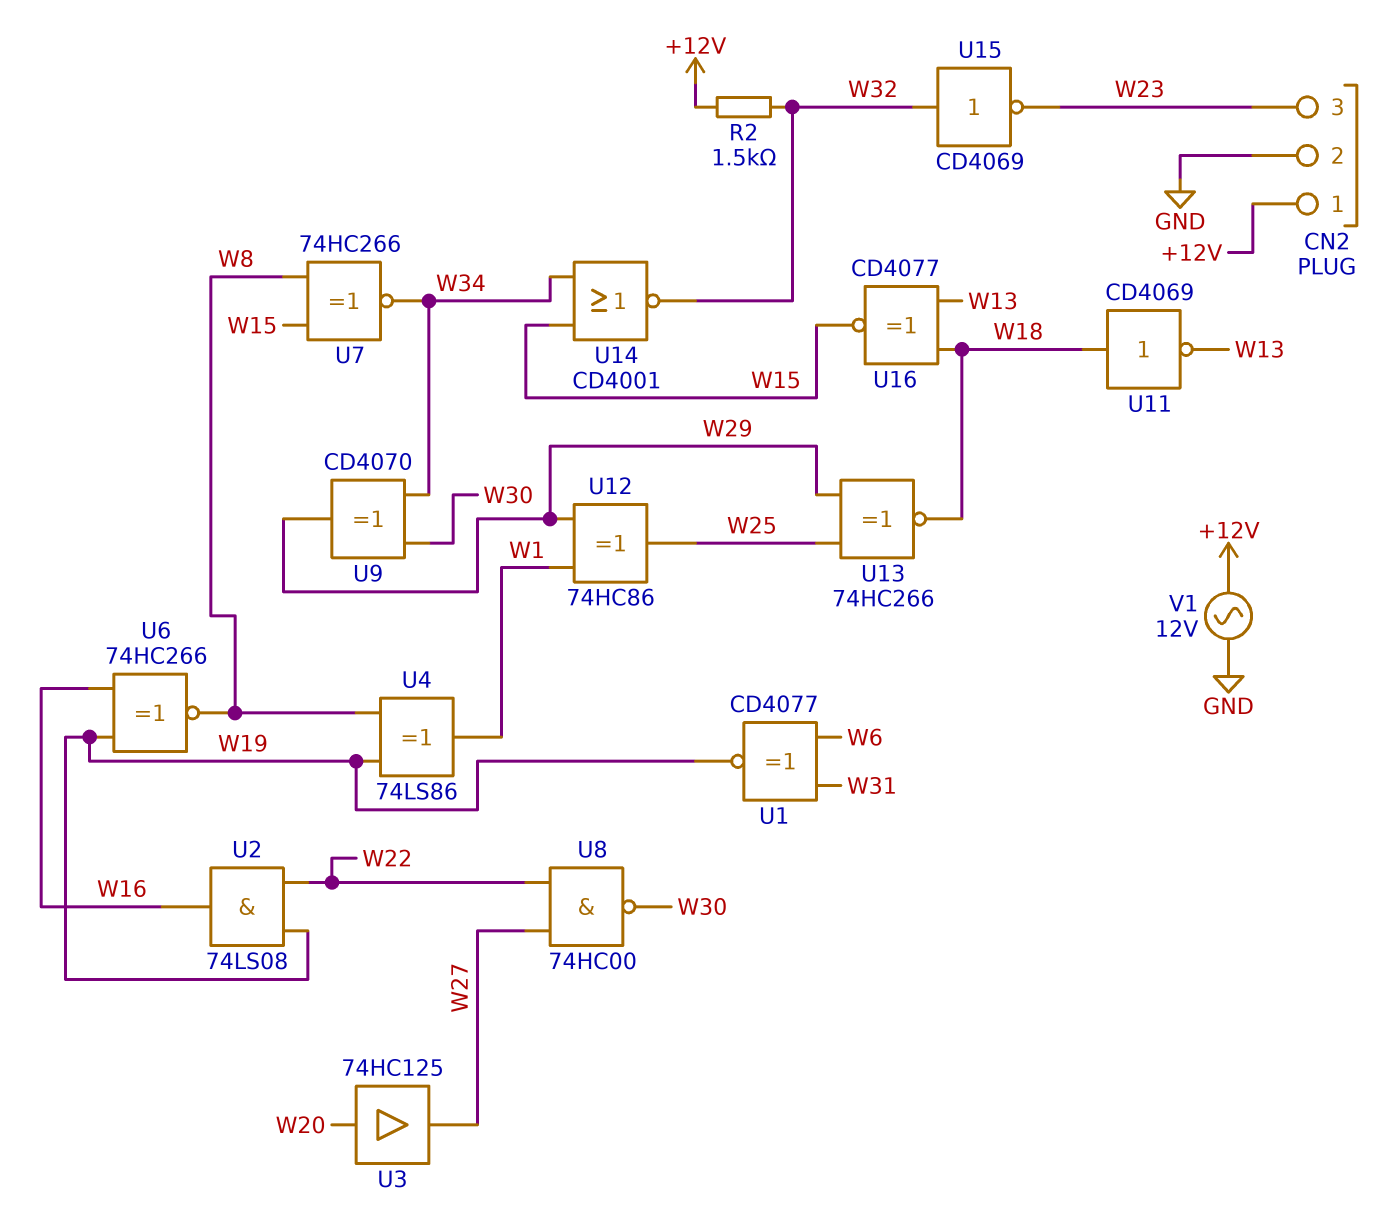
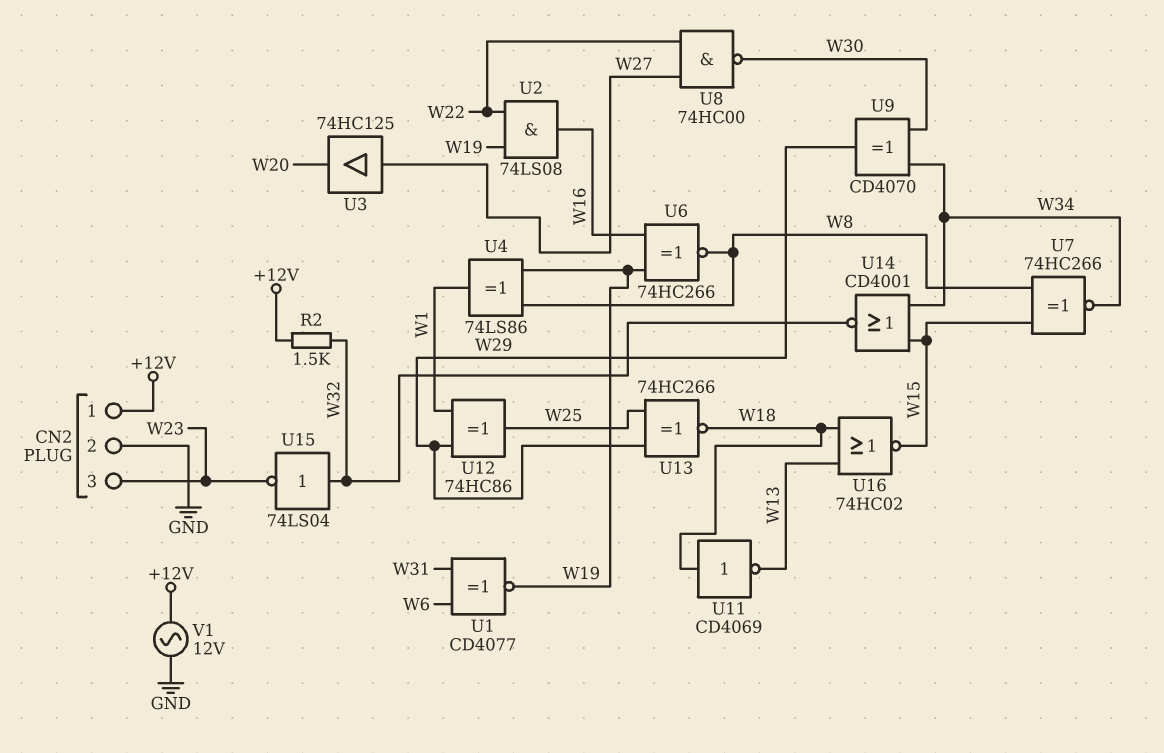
U3: buffer 74HC125 (in W20, out W27) -> buffer 74HC125 (in W27, out W20)
U15: NOT CD4069 (in W32, out W23) -> NOT 74LS04 (in W32, out W23)
U16: XNOR CD4077 (in W13, in W18, out W15) -> NOR 74HC02 (in W13, in W18, out W15)

